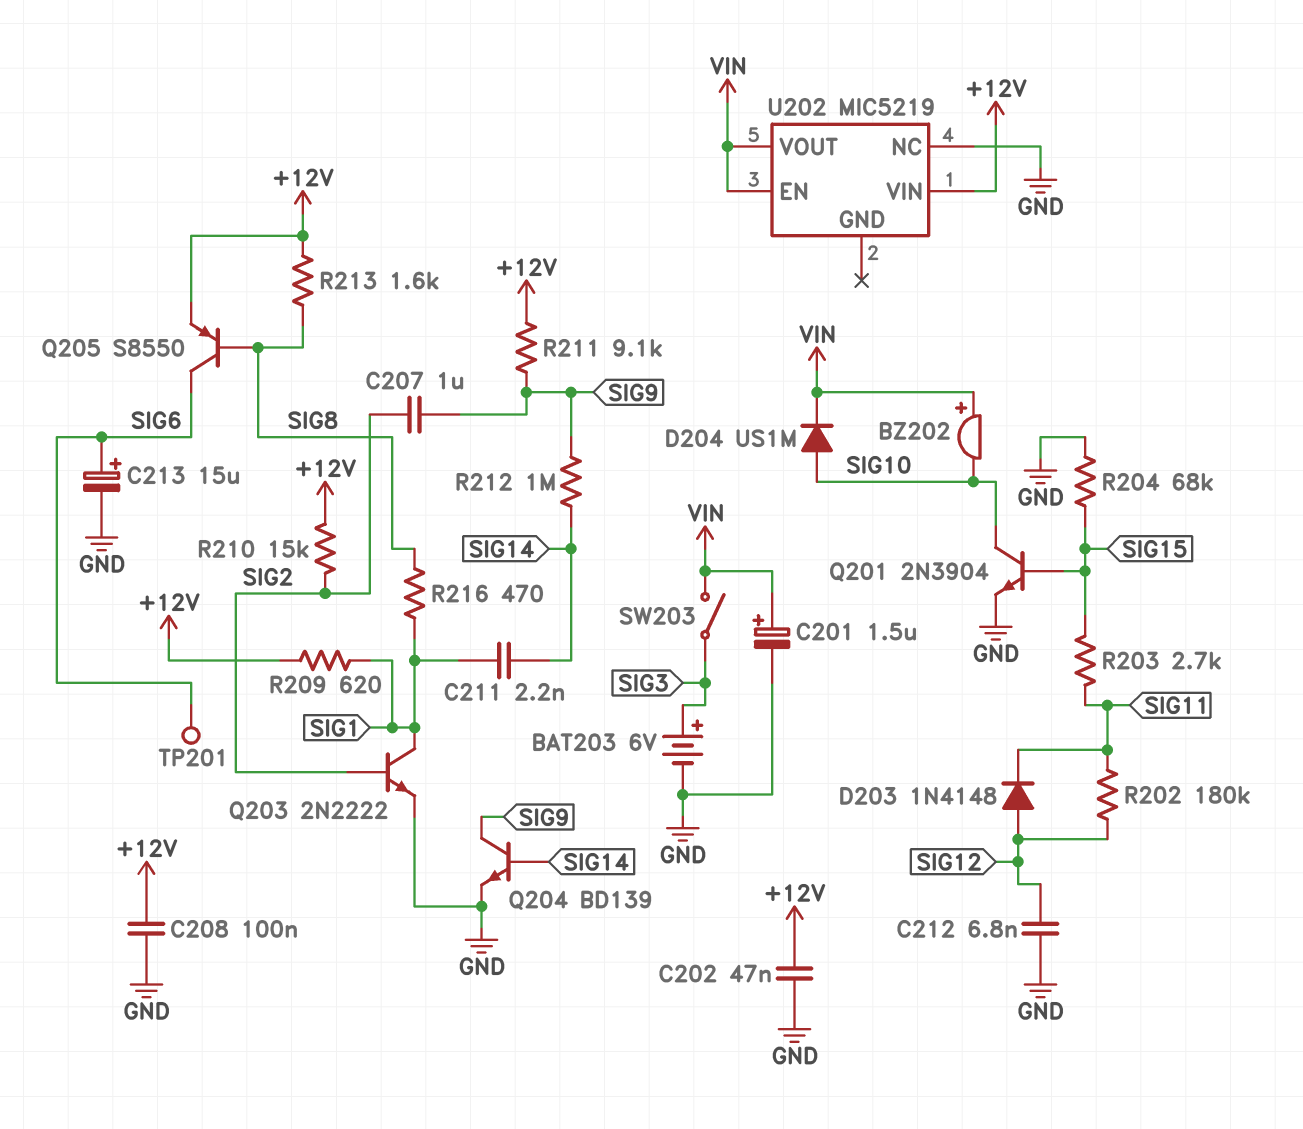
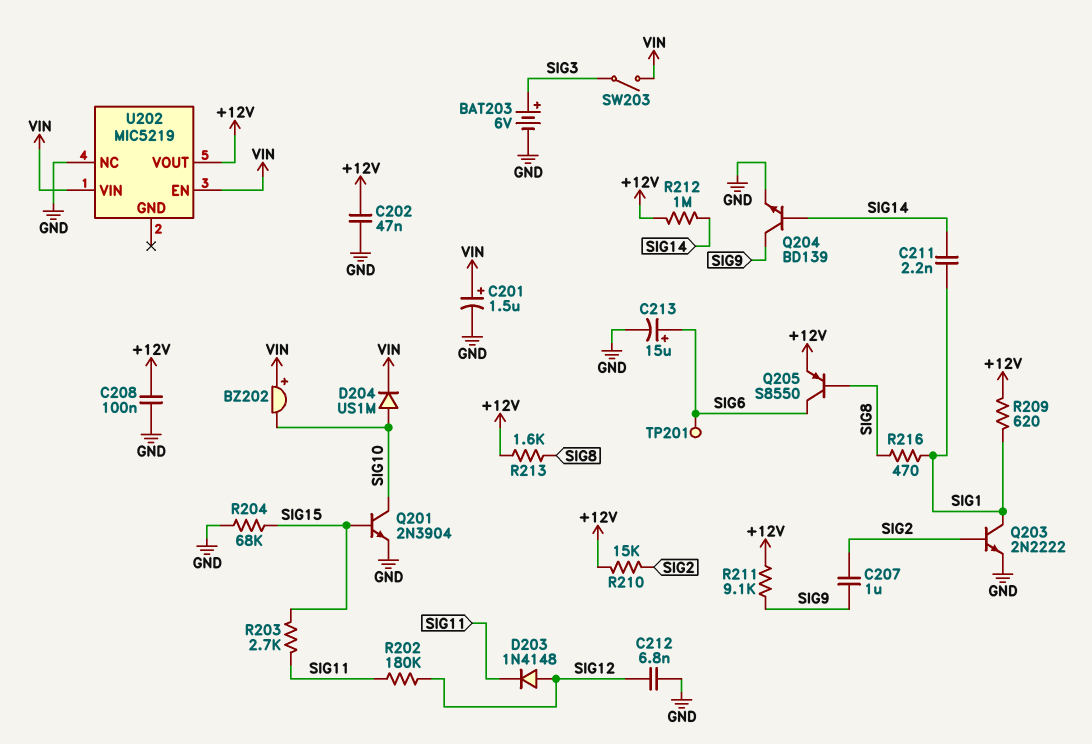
R212: 1M (SIG9, SIG14) -> 1M (+12V, SIG14)
U202 pin VIN: +12V -> VIN
U202 pin VOUT: VIN -> +12V

